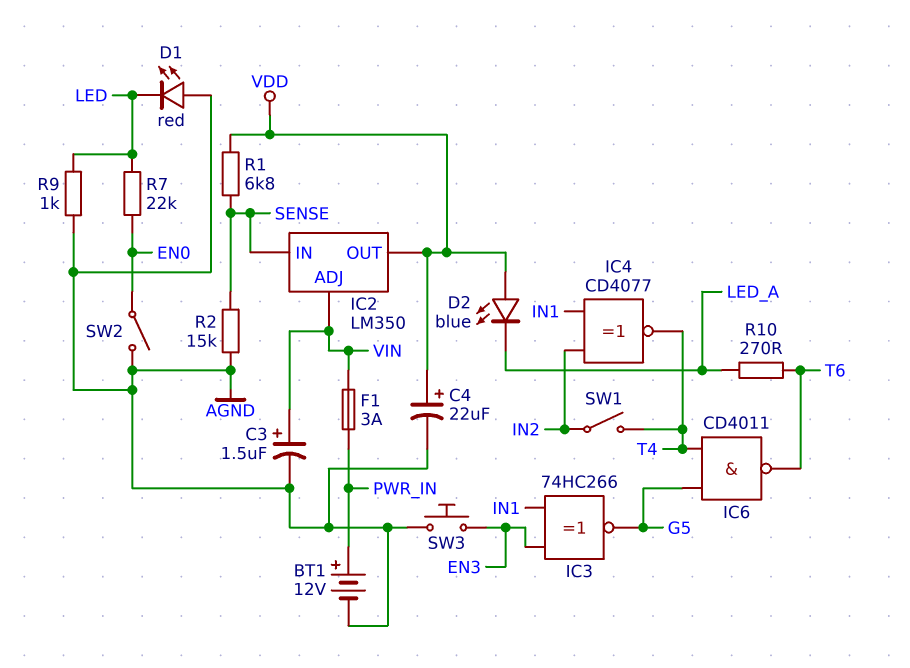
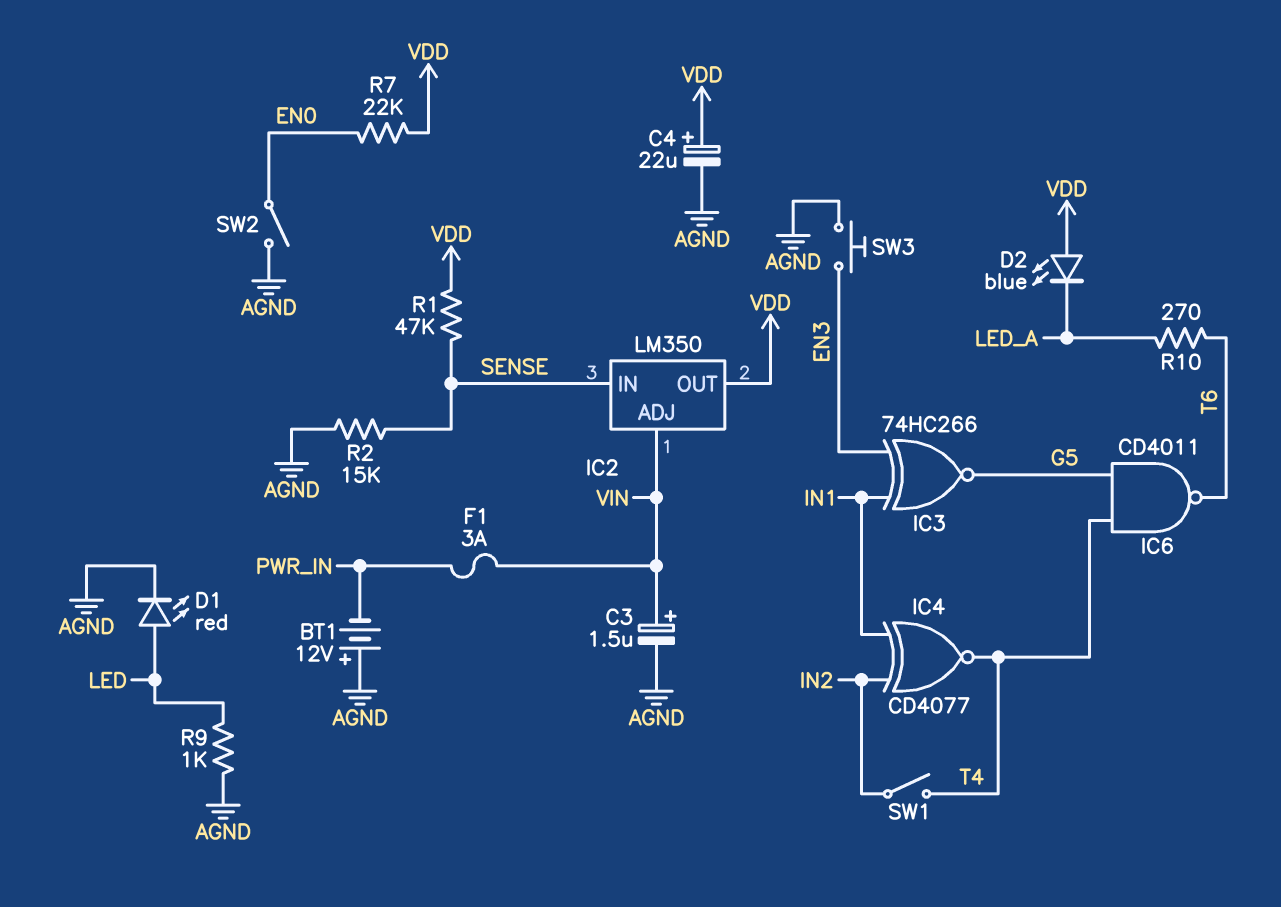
BT1: 12V (plus PWR_IN, minus AGND) -> 12V (plus AGND, minus PWR_IN)
D1: LED red (A AGND, K LED) -> LED red (A LED, K AGND)
R1: 6.8k (SENSE, VDD) -> 47k (SENSE, VDD)
R7: 22k (EN0, LED) -> 22k (EN0, VDD)

